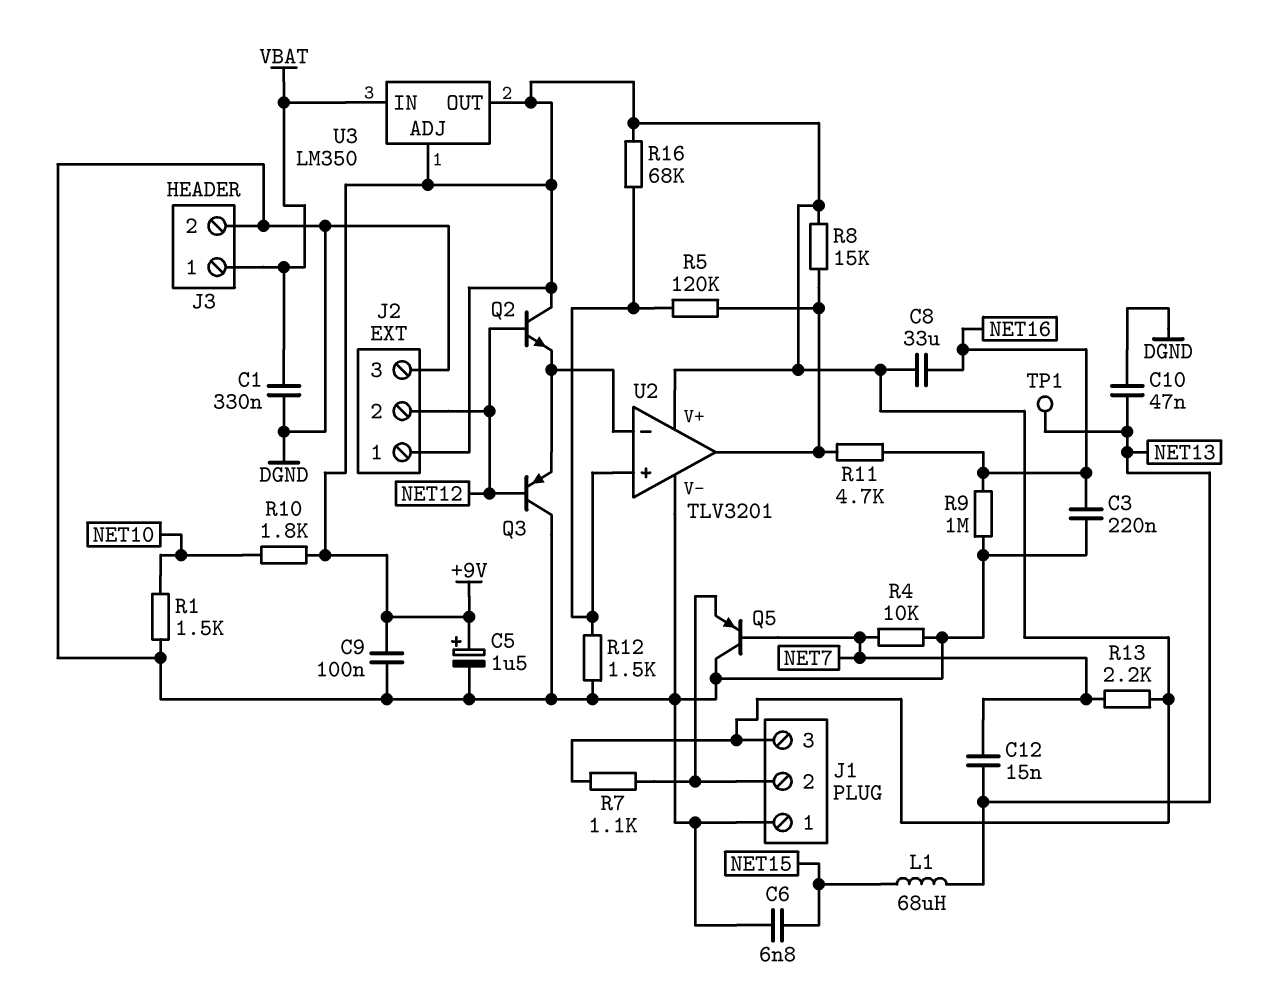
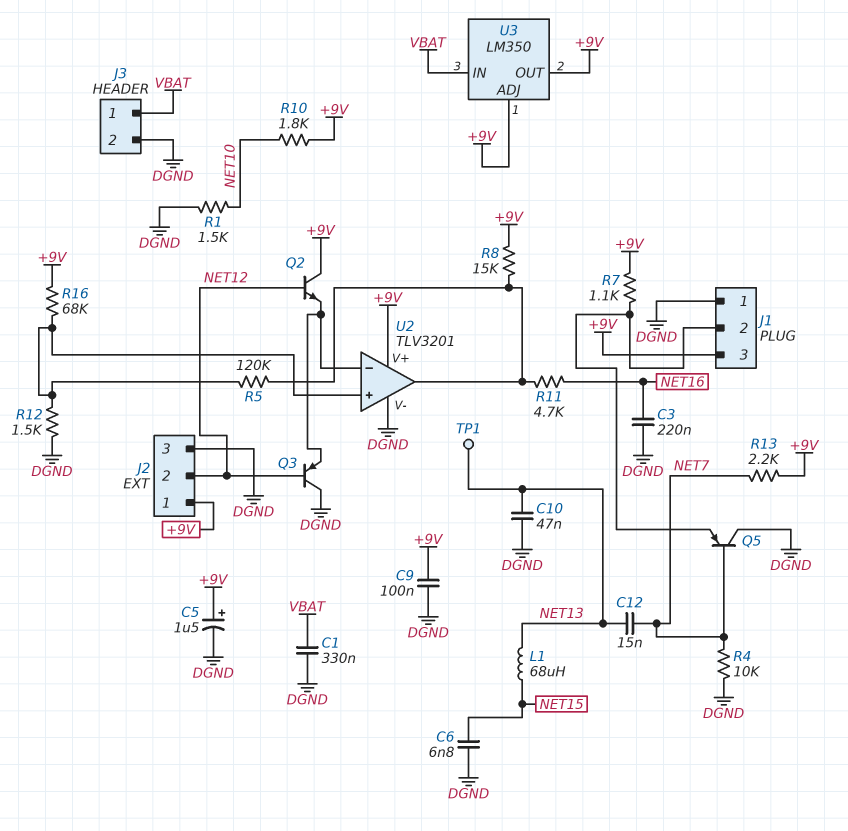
C8: 33uF (+9V, NET16) -> none
R9: 1M (DGND, NET16) -> none

